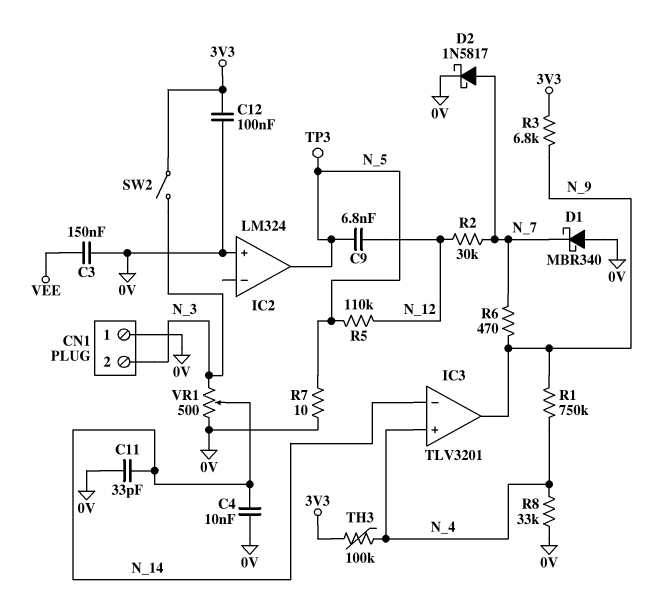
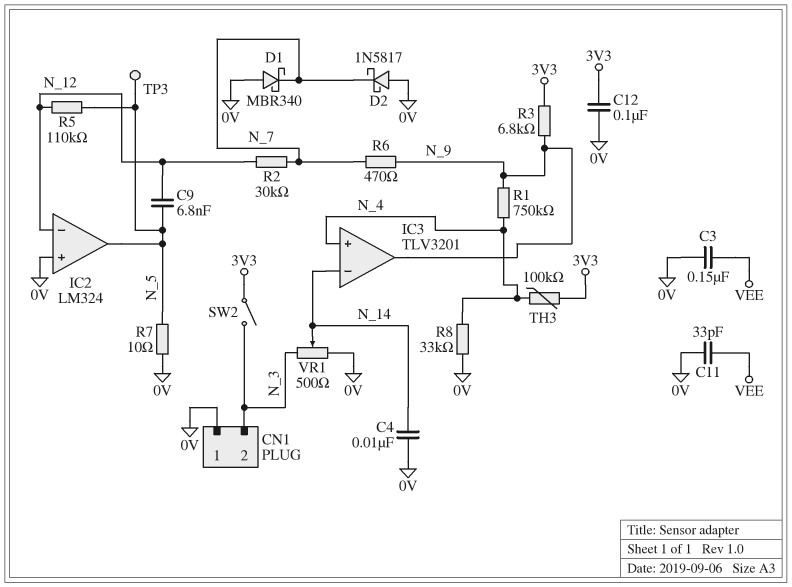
C11: 33pF (0V, N_14) -> 33pF (0V, VEE)
D2: schottky 1N5817 (A N_7, K 0V) -> schottky 1N5817 (A 0V, K N_7)
IC2 pin in-: none -> N_12

